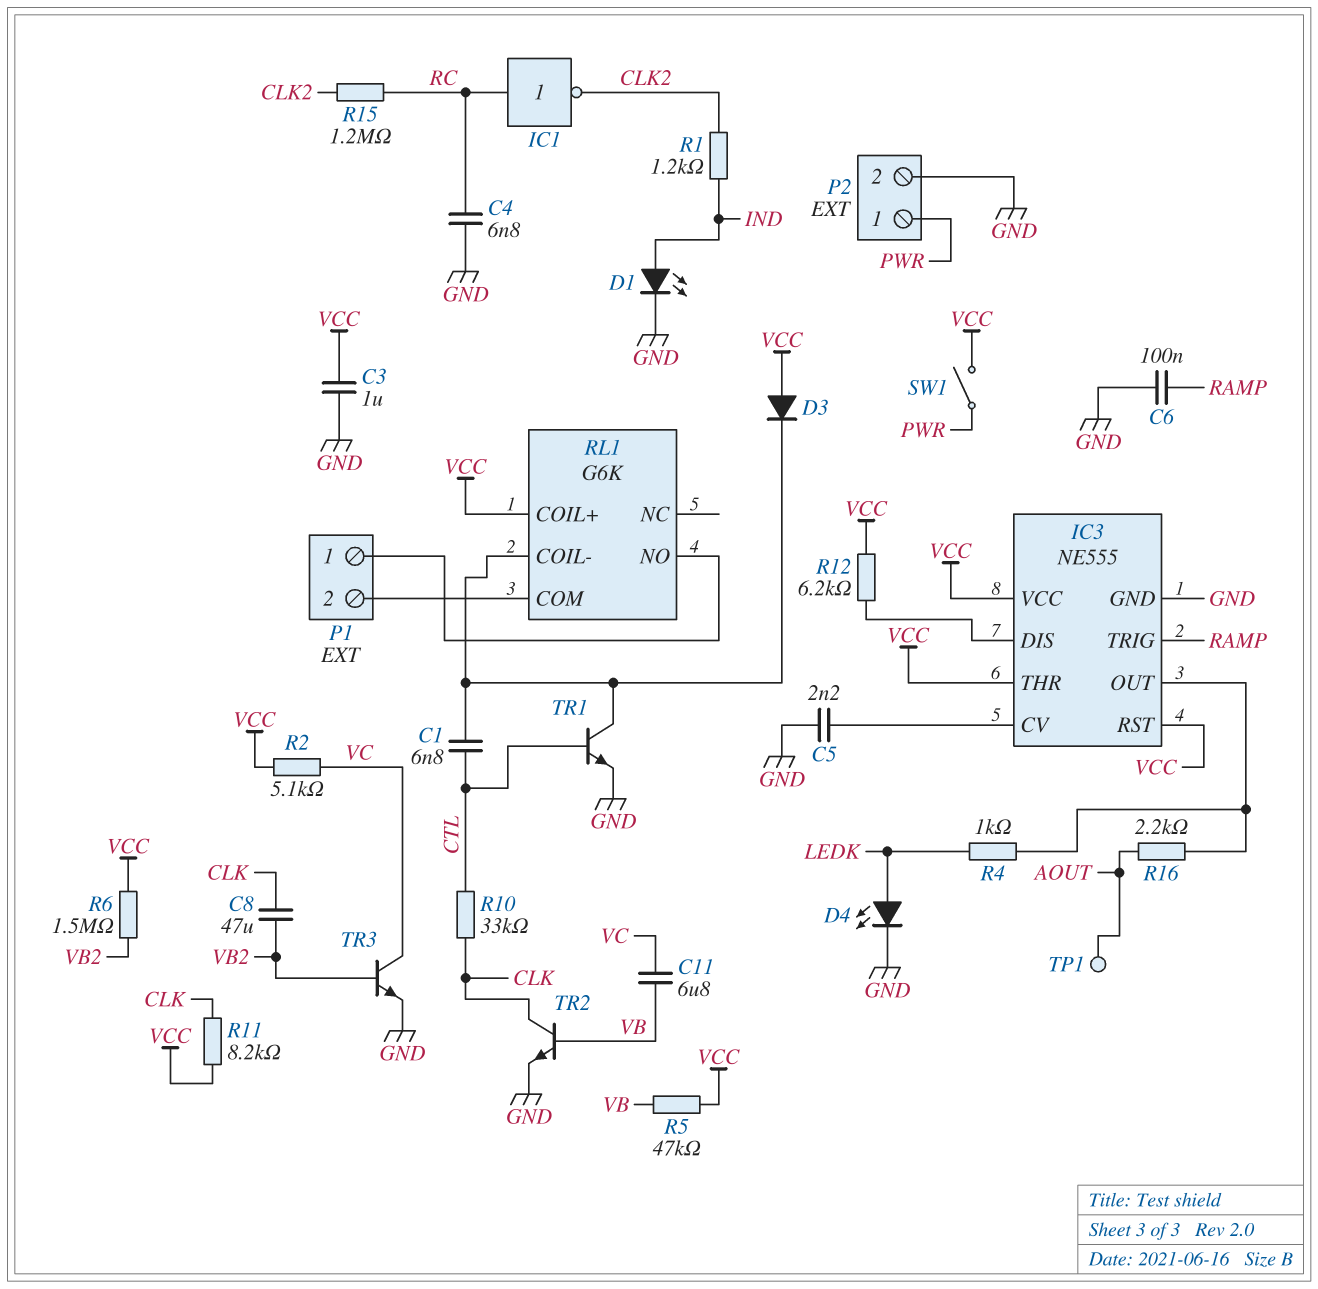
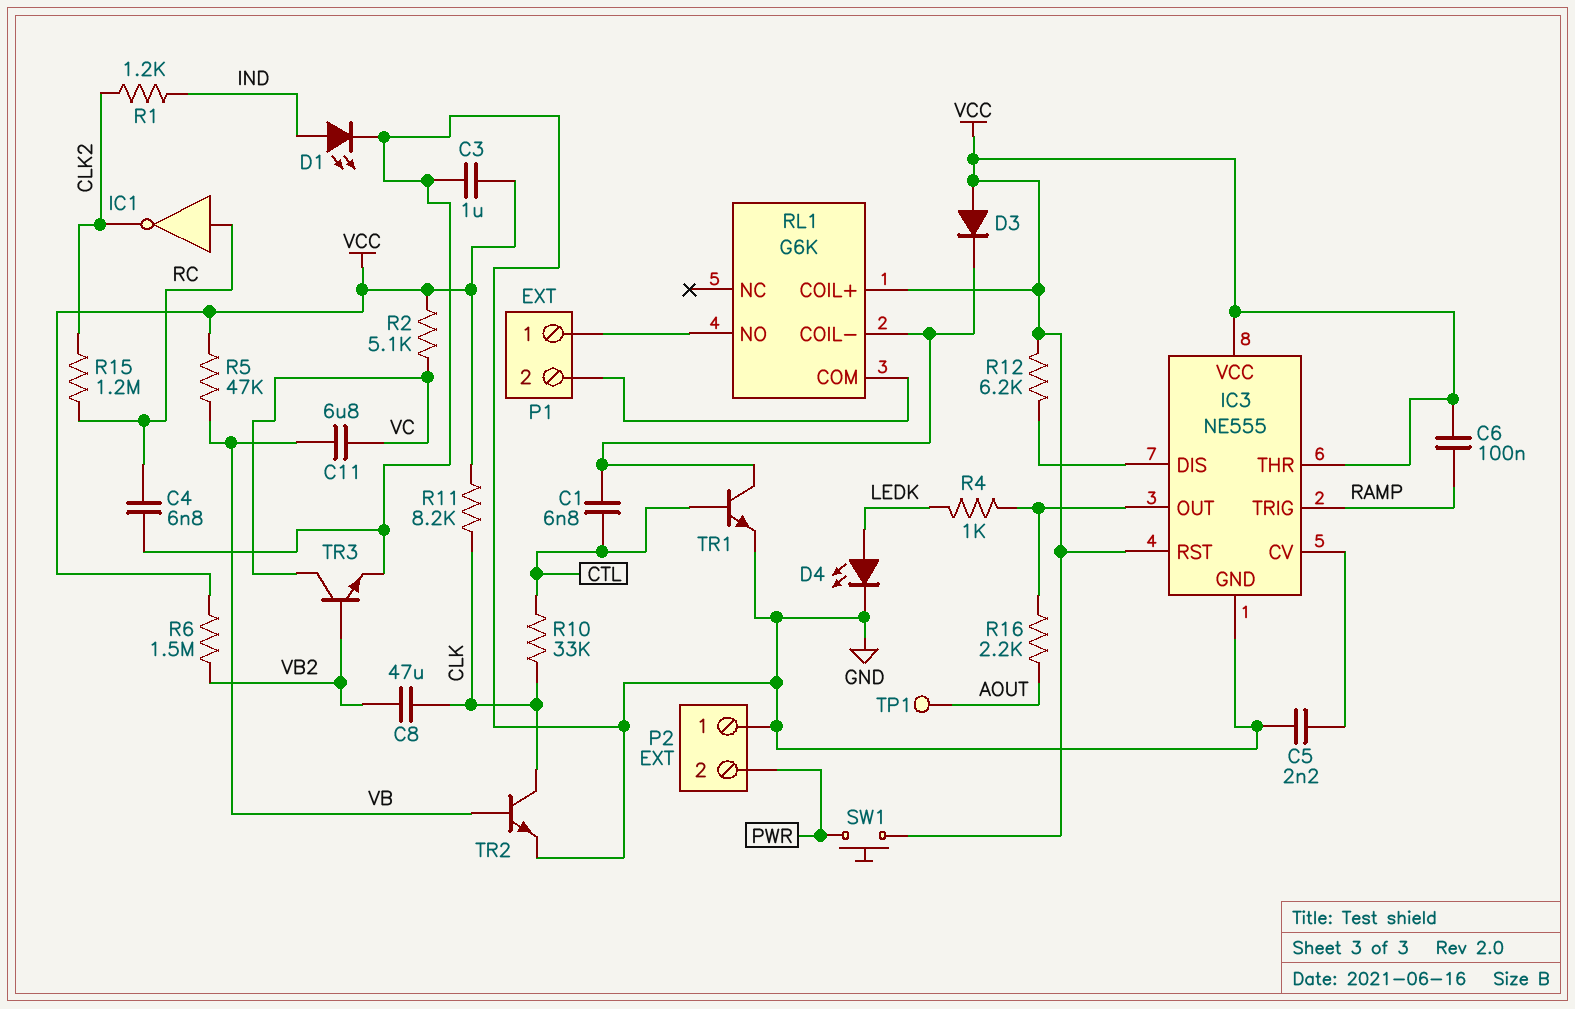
C6: 100nF (GND, RAMP) -> 100nF (RAMP, VCC)
P2 pin 1: PWR -> GND
P2 pin 2: GND -> PWR
SW1: switch (PWR, VCC) -> button (PWR, VCC)

